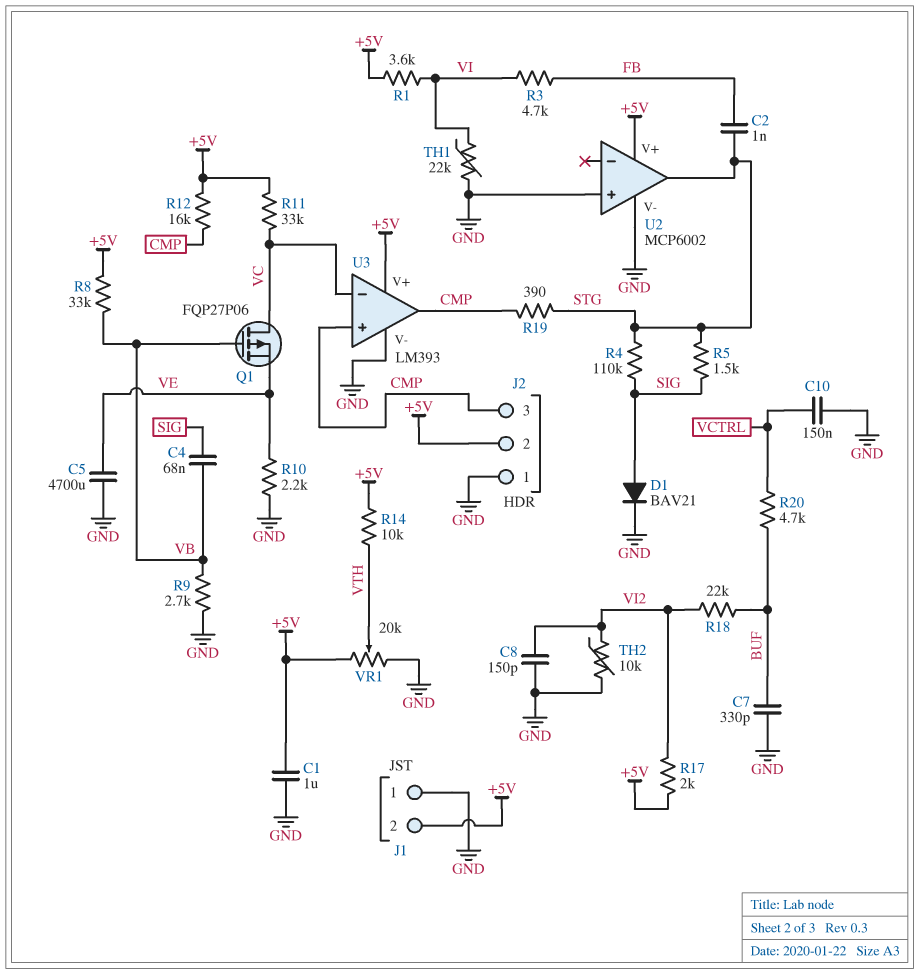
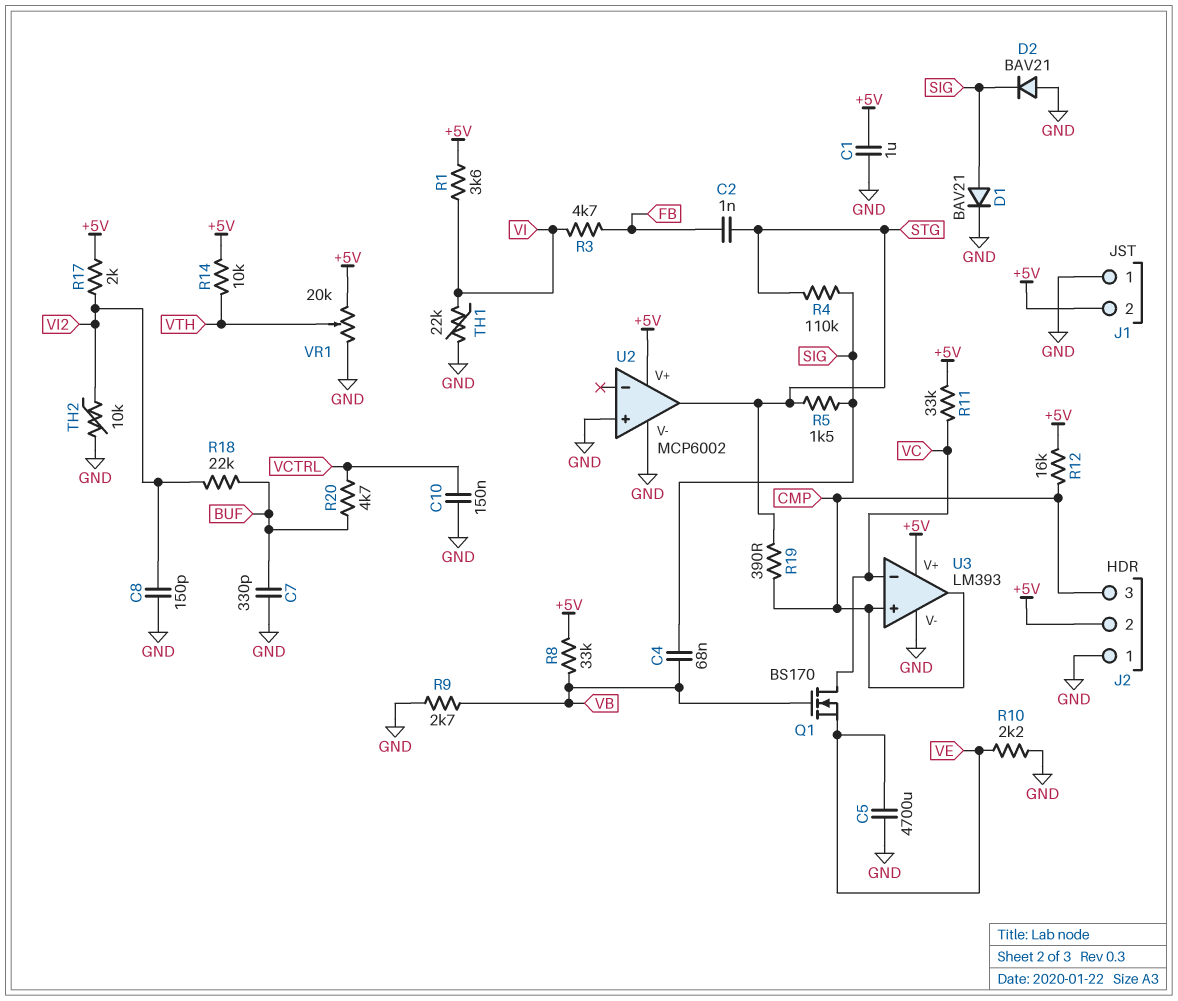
D2: none -> diode BAV21 (A GND, K SIG)
Q1: PMOS FQP27P06 (G VB, D VC, S VE) -> NMOS BS170 (G VB, D VC, S VE)

